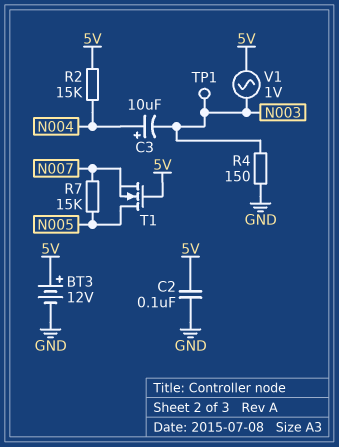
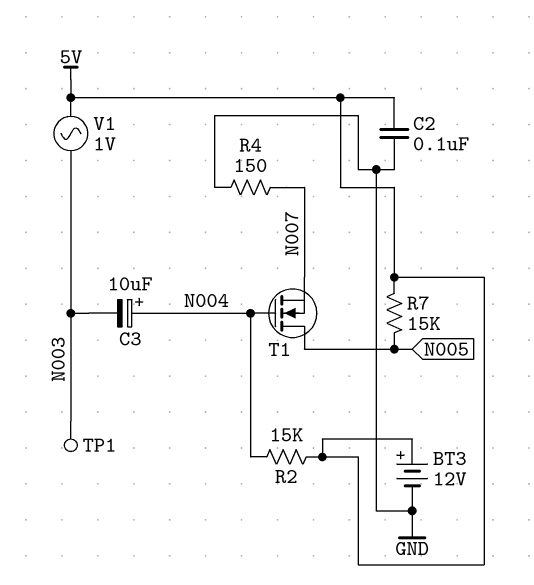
R4: 150 (GND, N003) -> 150 (GND, N007)
R7: 15k (N005, N007) -> 15k (5V, N005)
T1: NMOS (G 5V, D N005, S N007) -> NMOS (G N004, D N005, S N007)

